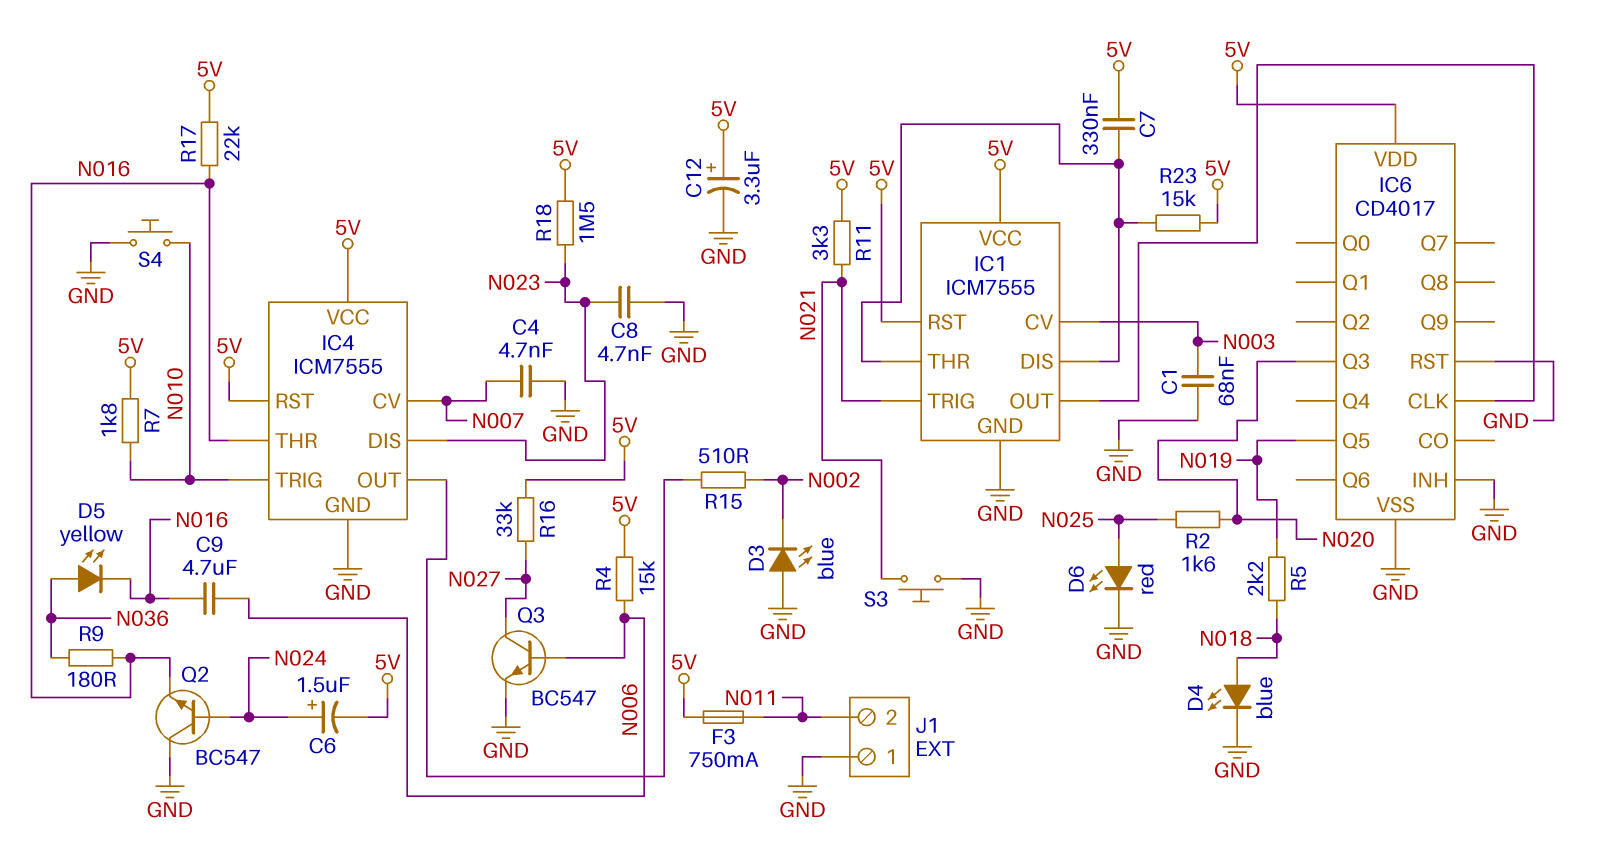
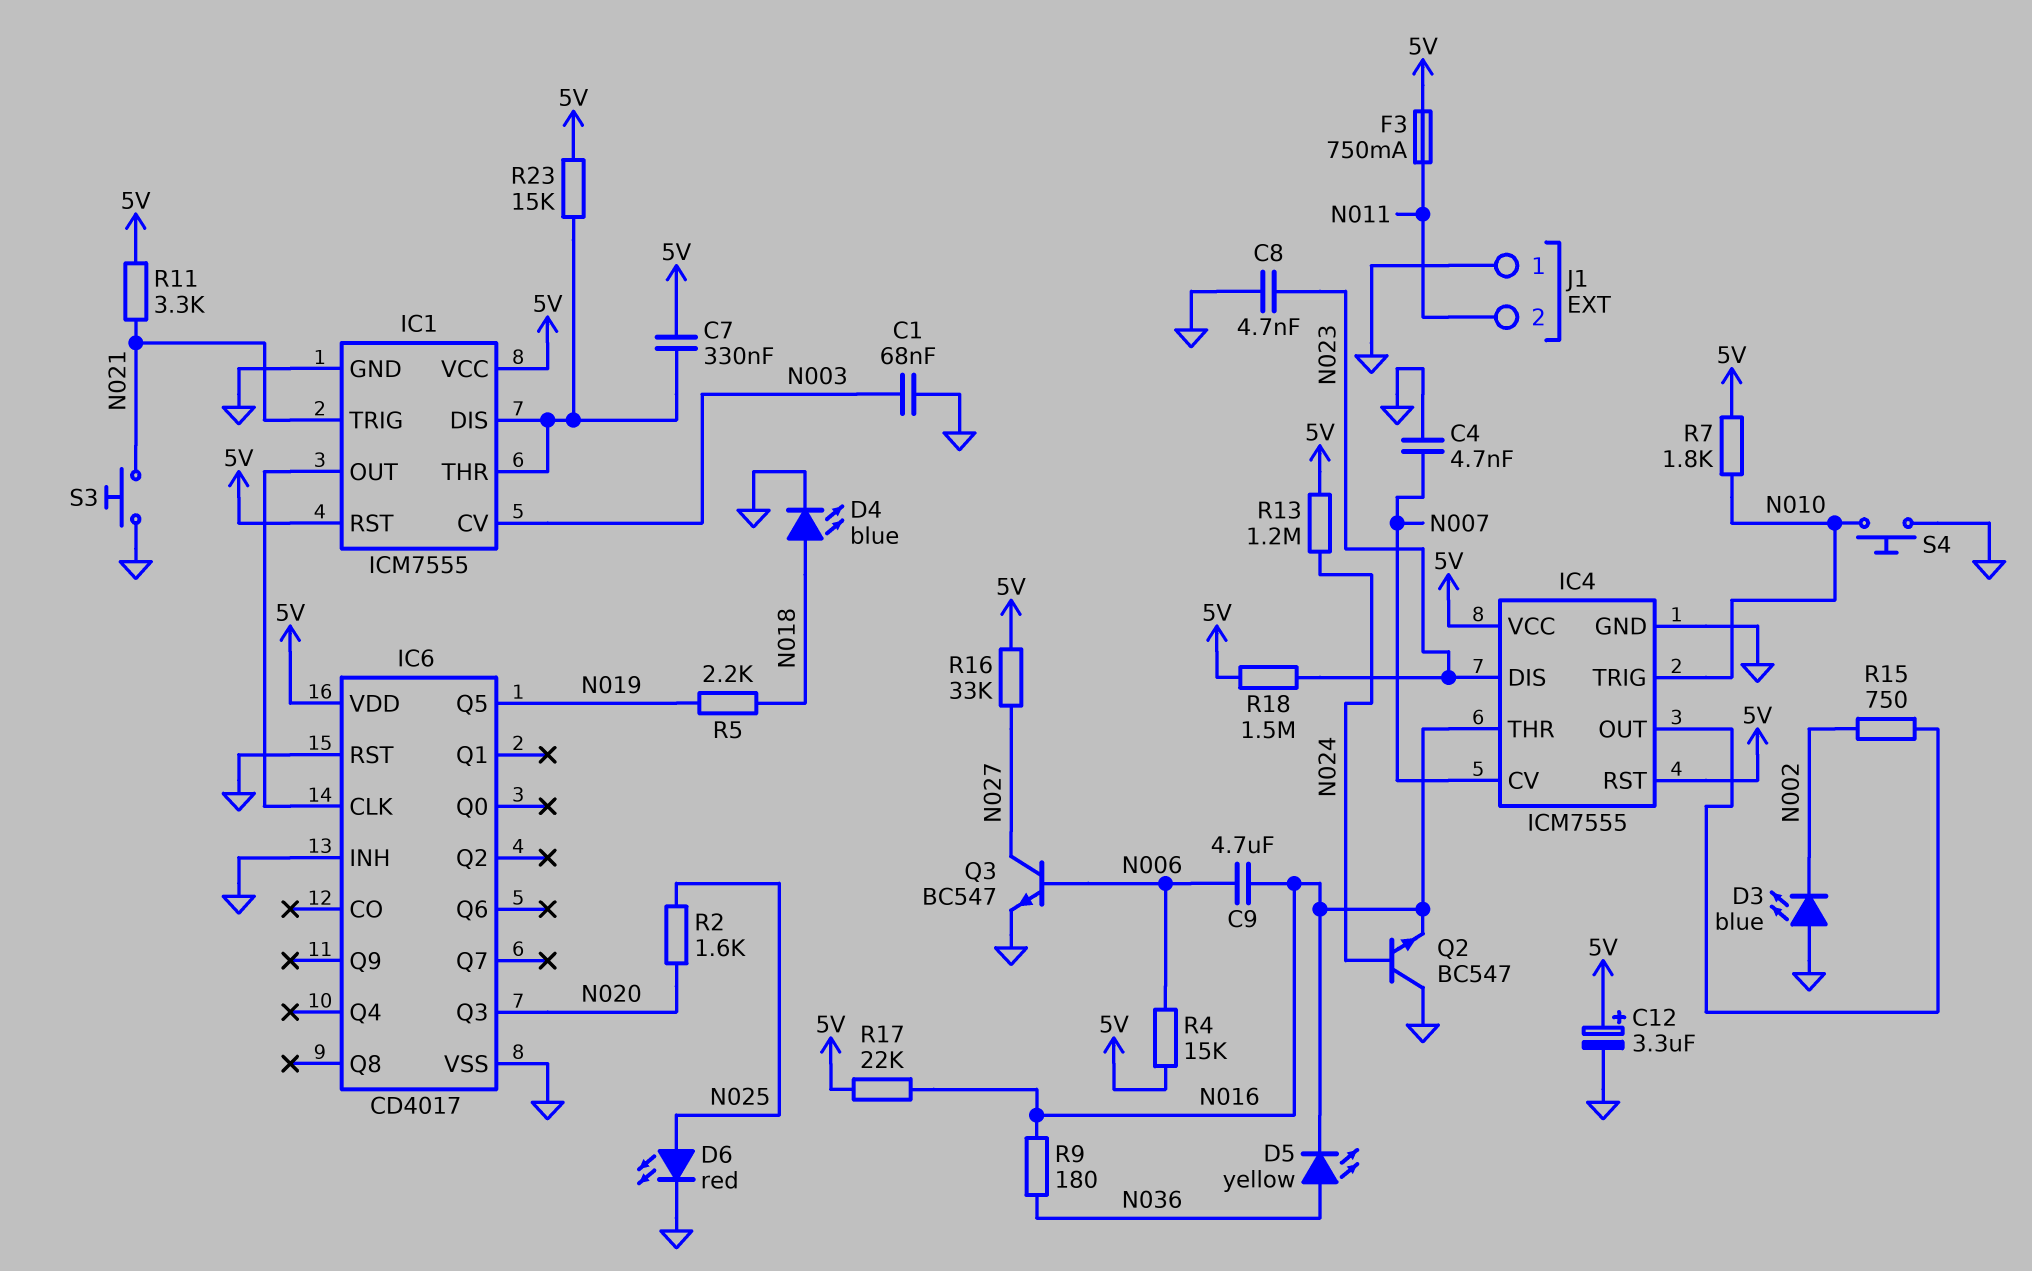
C6: 1.5uF (plus N024, minus 5V) -> none
R13: none -> 1.2M (5V, N024)
R15: 510 (IC4/OUT, N002) -> 750 (IC4/OUT, N002)

